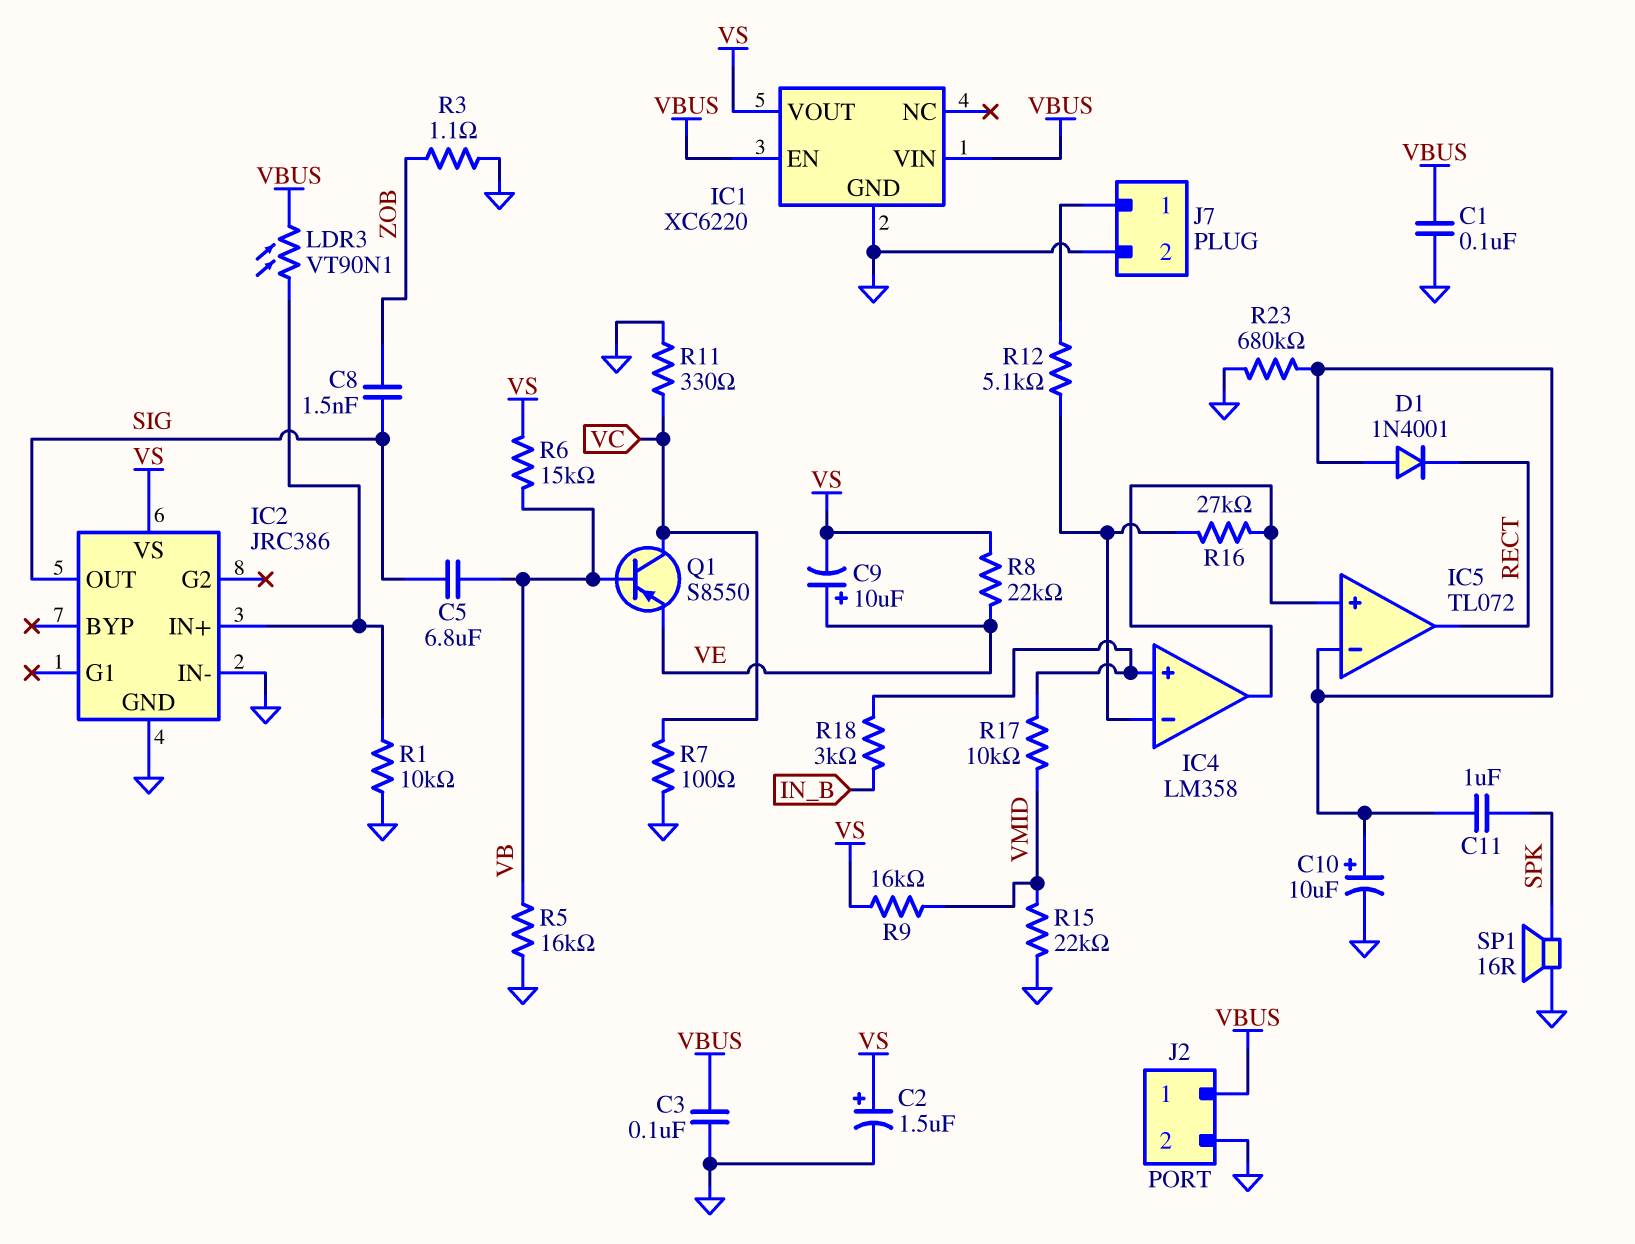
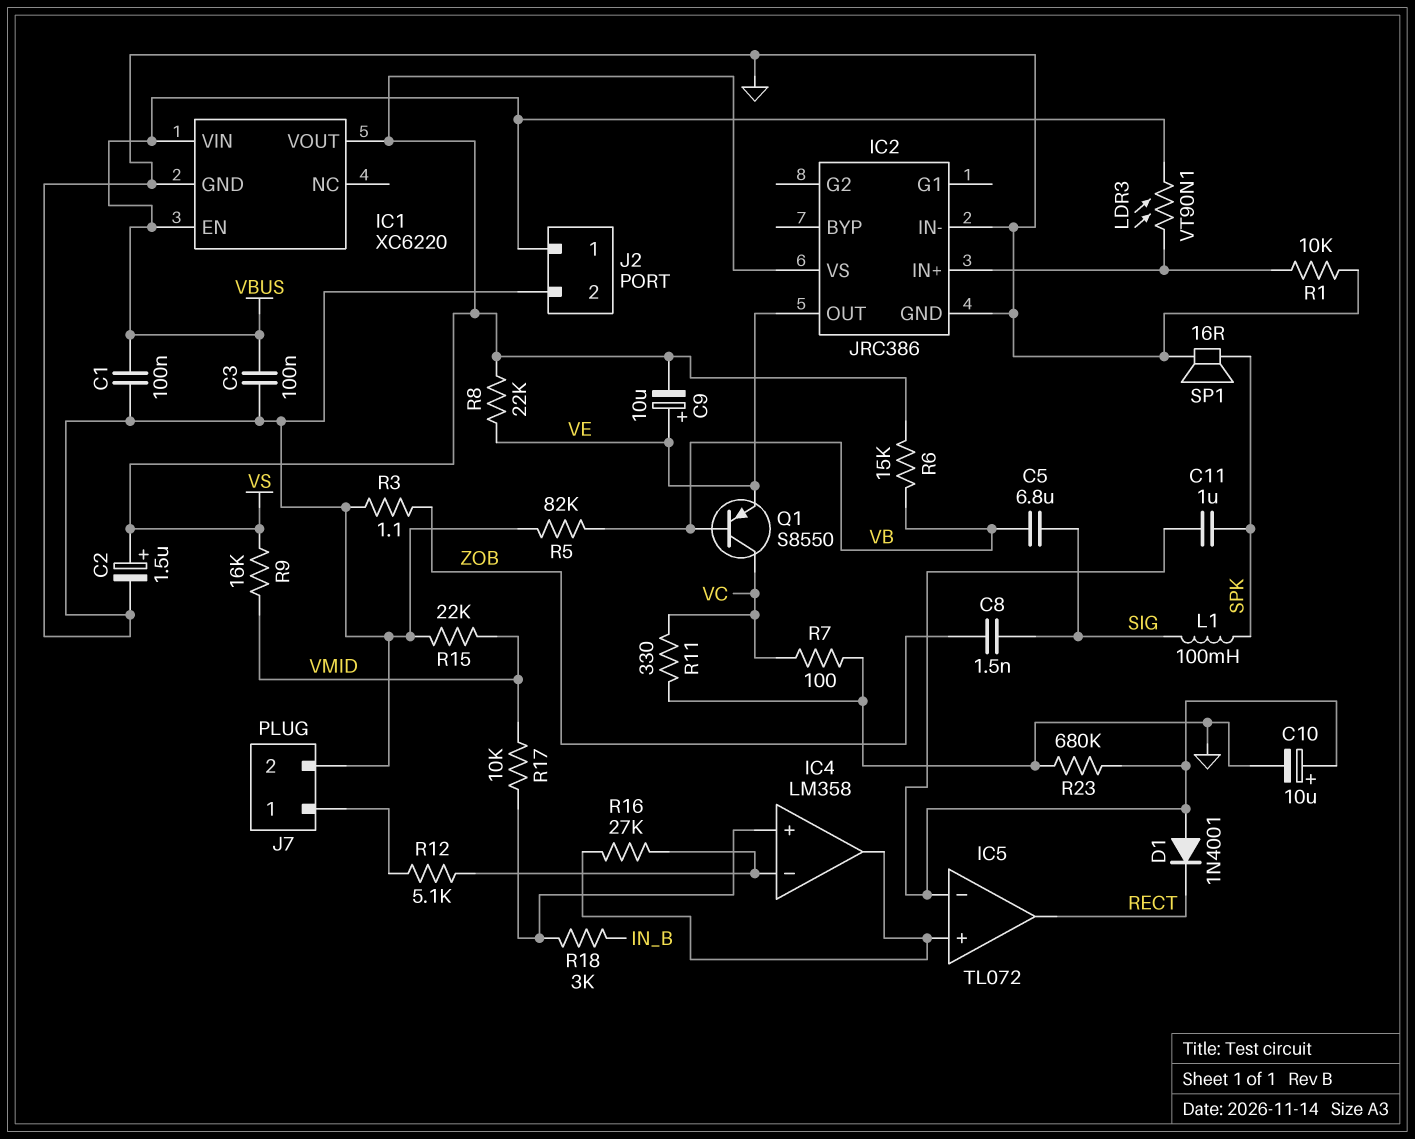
IC2 pin OUT: SIG -> VE
L1: none -> 100mH (SIG, SPK)
R5: 16k (GND, VB) -> 82k (GND, VB)

